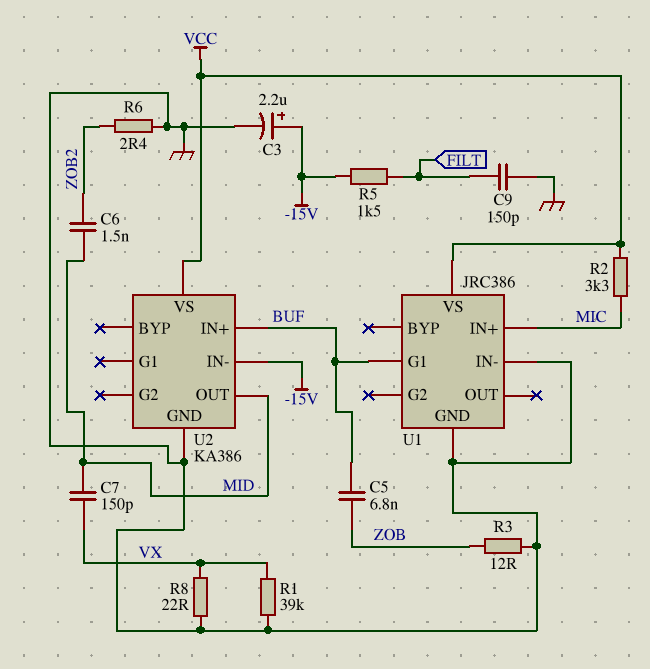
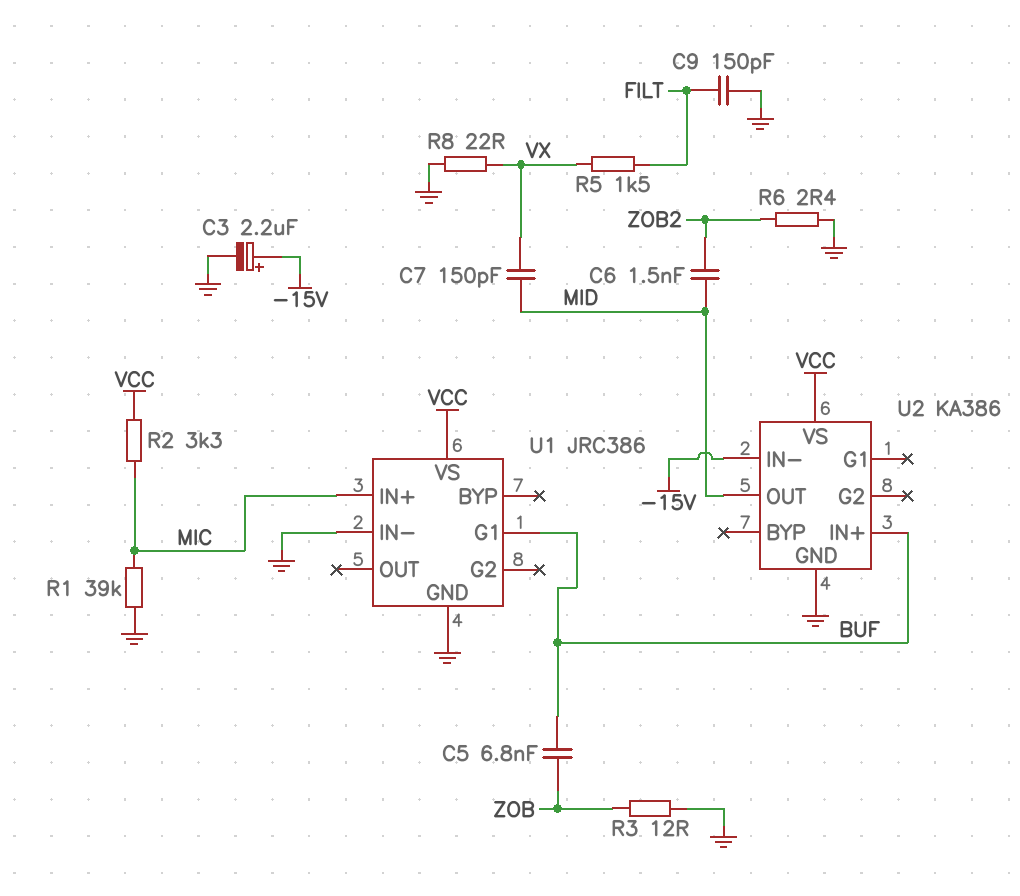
R1: 39k (GND, VX) -> 39k (GND, MIC)
R5: 1.5k (-15V, FILT) -> 1.5k (FILT, VX)

